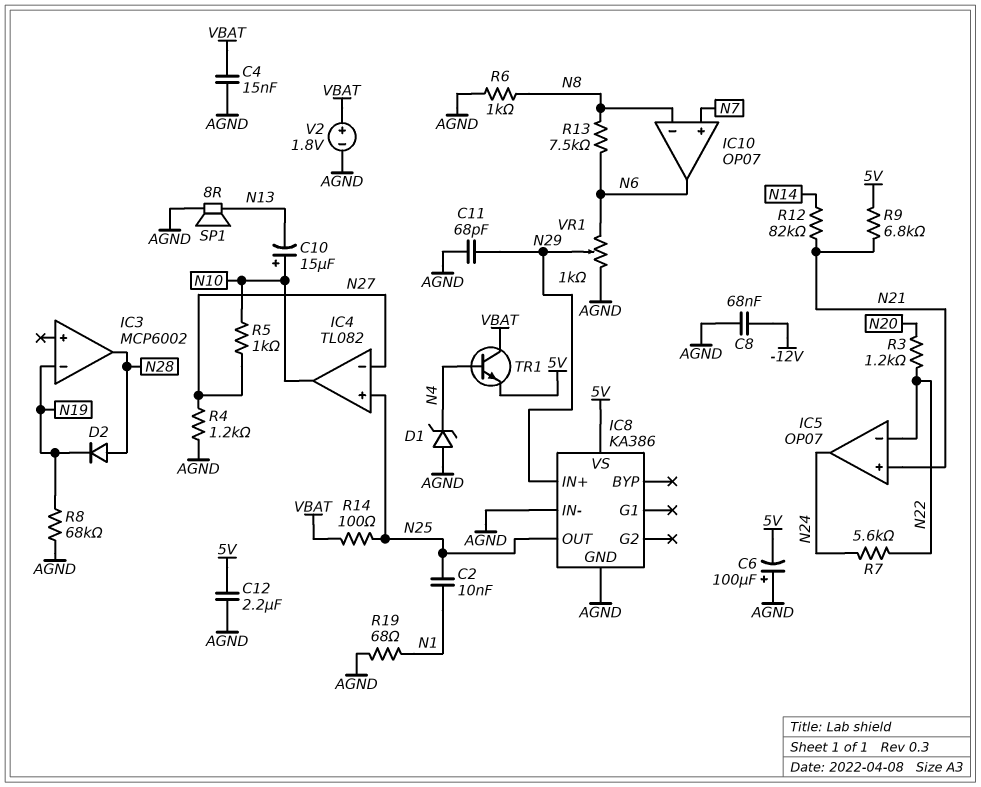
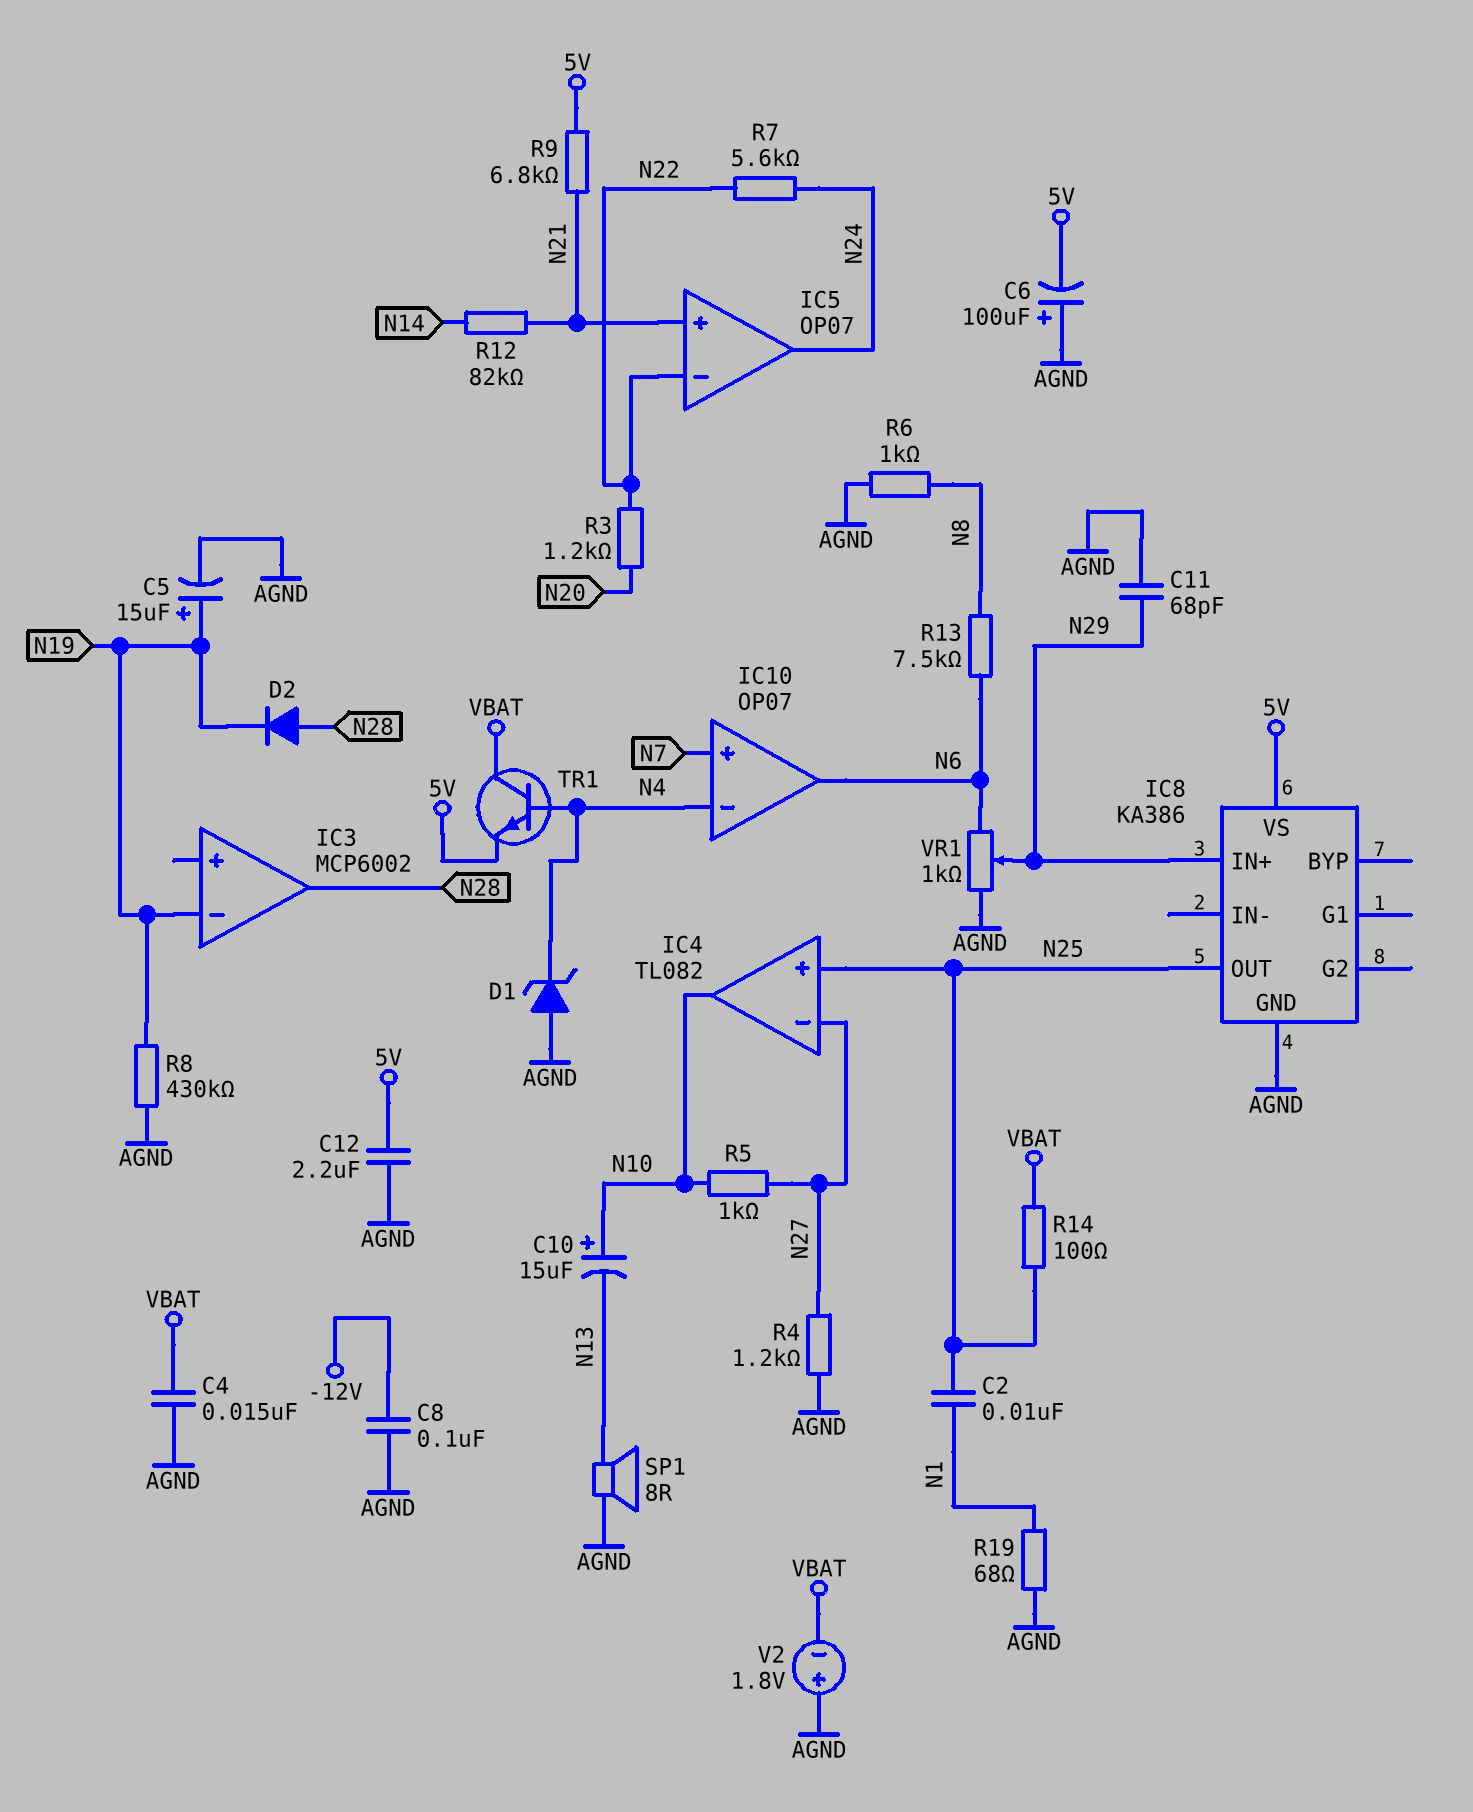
C5: none -> 15uF (plus N19, minus AGND)
C8: 68nF (-12V, AGND) -> 100nF (-12V, AGND)
IC8 pin IN-: AGND -> none
IC10 pin in-: N8 -> N4
R8: 68k (AGND, N19) -> 430k (AGND, N19)
V2: 1.8V (plus VBAT, minus AGND) -> 1.8V (plus AGND, minus VBAT)

